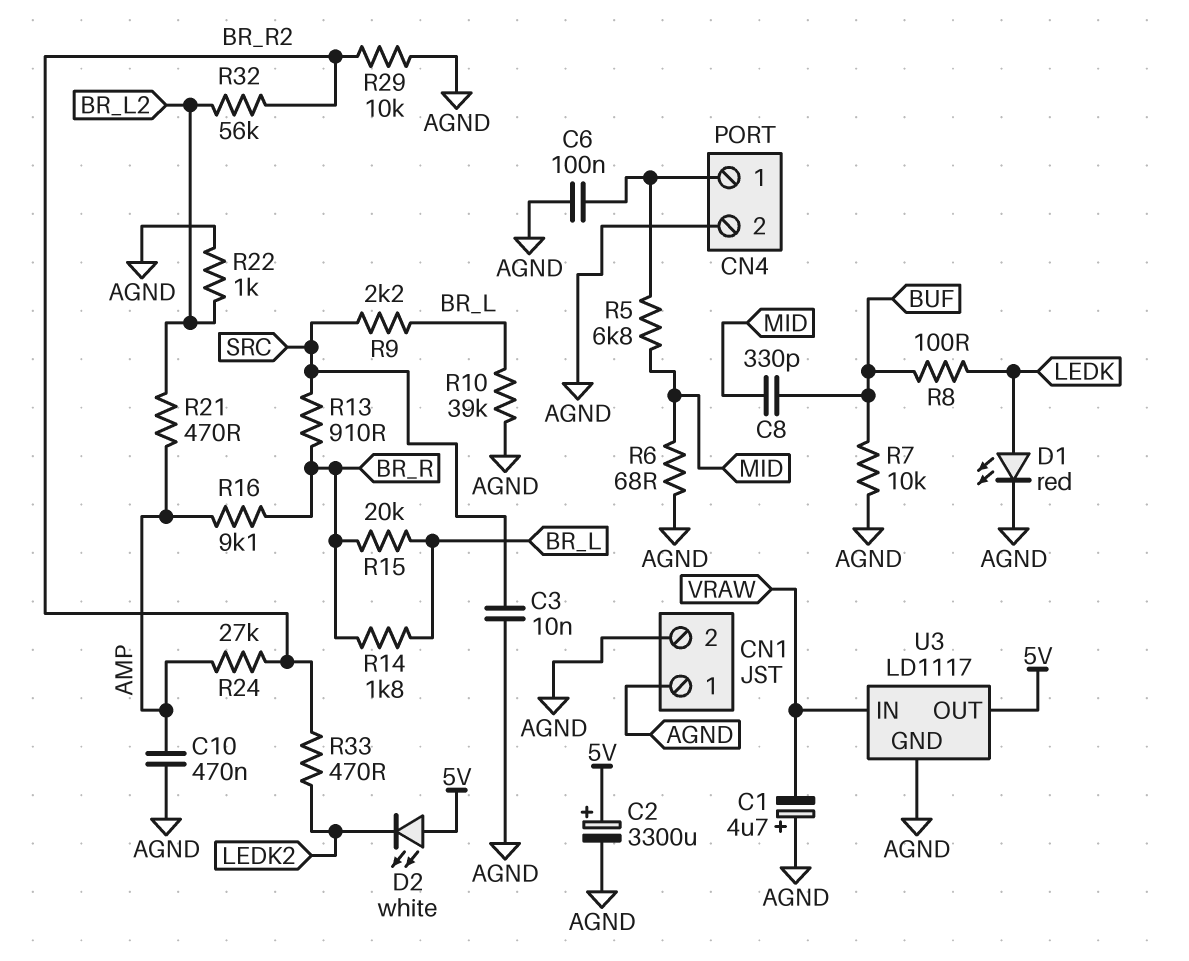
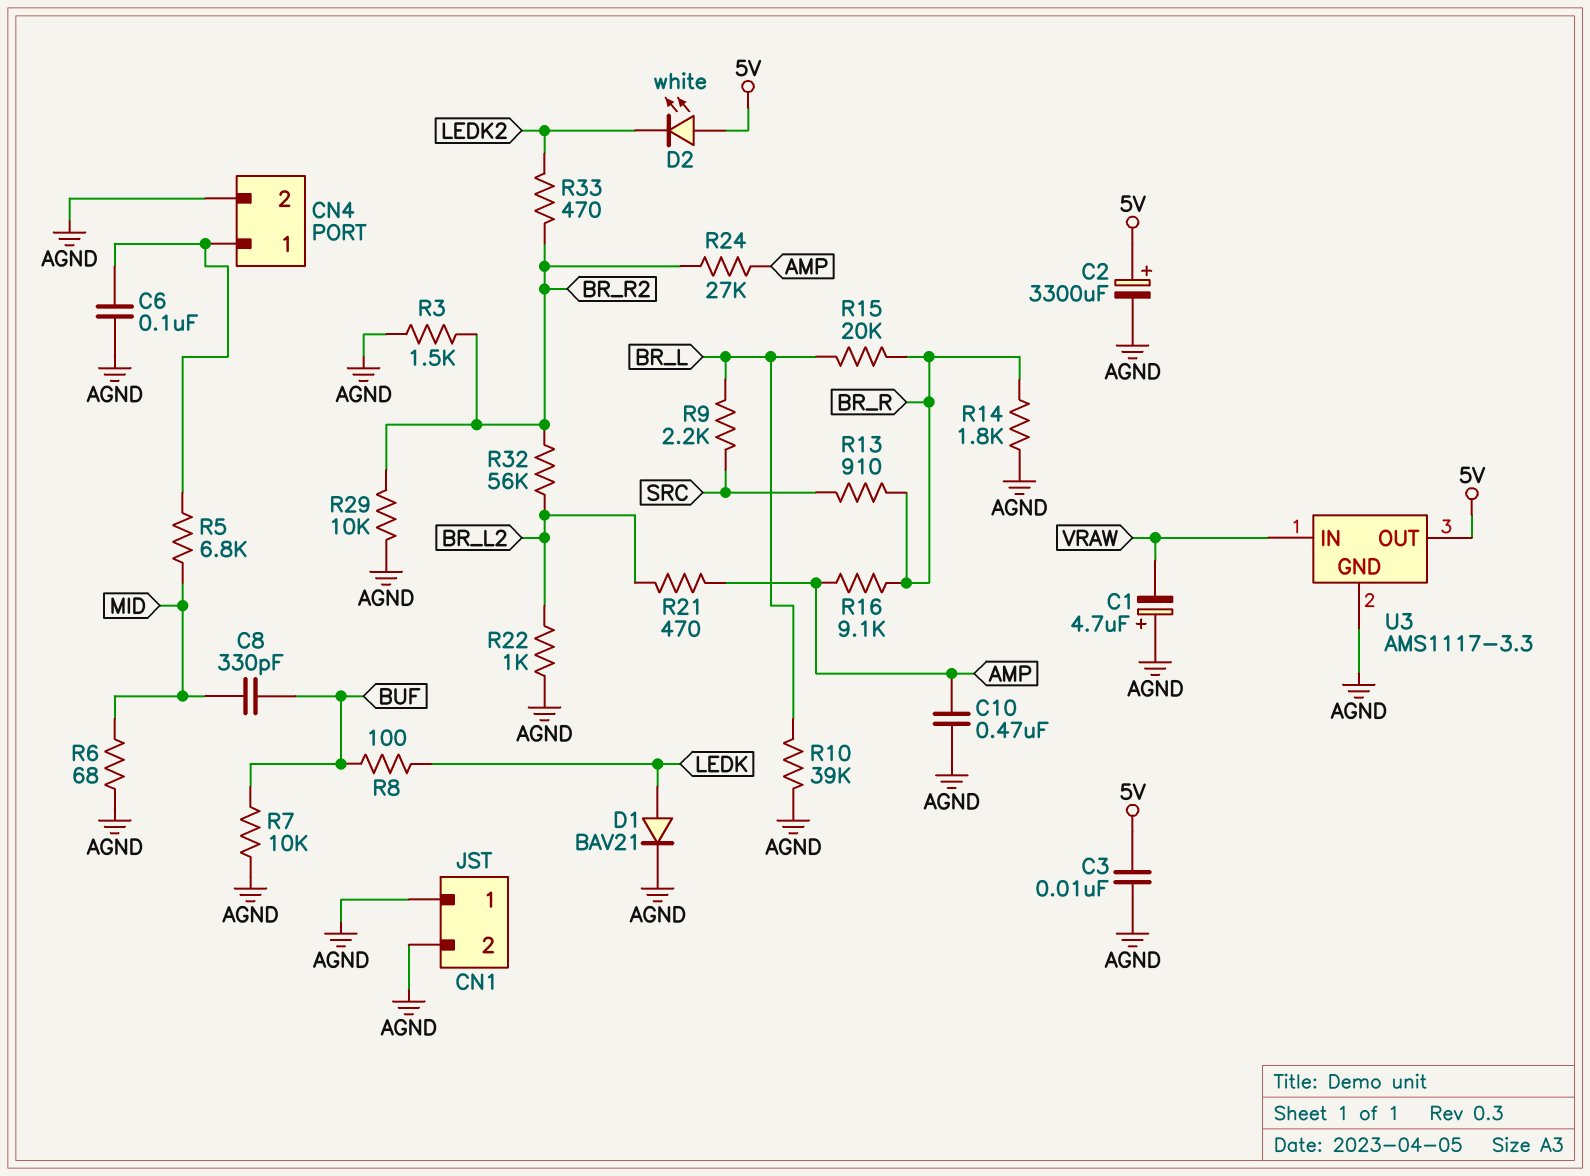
C3: 10nF (AGND, SRC) -> 10nF (5V, AGND)
D1: LED red (A LEDK, K AGND) -> diode BAV21 (A LEDK, K AGND)
R3: none -> 1.5k (AGND, BR_R2)
R14: 1.8k (BR_L, BR_R) -> 1.8k (AGND, BR_R)
U3: LD1117 -> AMS1117-3.3

